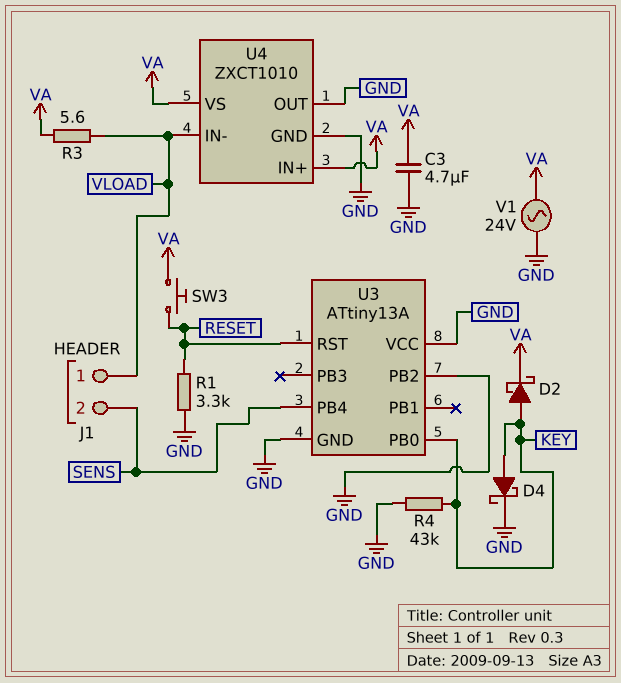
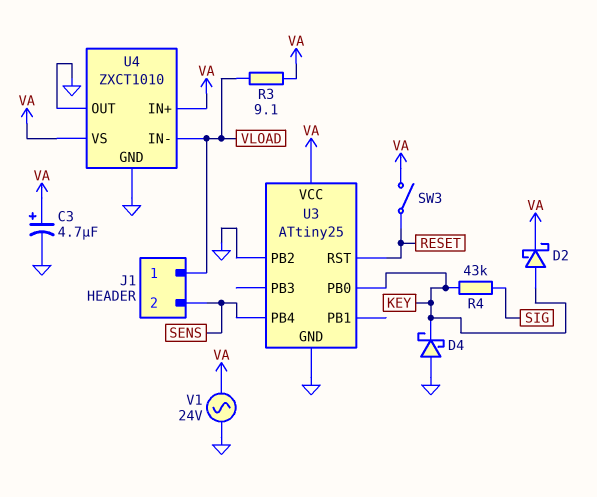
C3: 4.7uF (GND, VA) -> 4.7uF (plus VA, minus GND)
D4: schottky (A KEY, K GND) -> schottky (A GND, K KEY)
R1: 3.3k (GND, RESET) -> none
R3: 5.6 (VA, VLOAD) -> 9.1 (VA, VLOAD)
R4: 43k (GND, KEY) -> 43k (KEY, SIG)
SW3: button (RESET, VA) -> switch (RESET, VA)
U3: ATtiny13A -> ATtiny25
U3 pin VCC: GND -> VA

